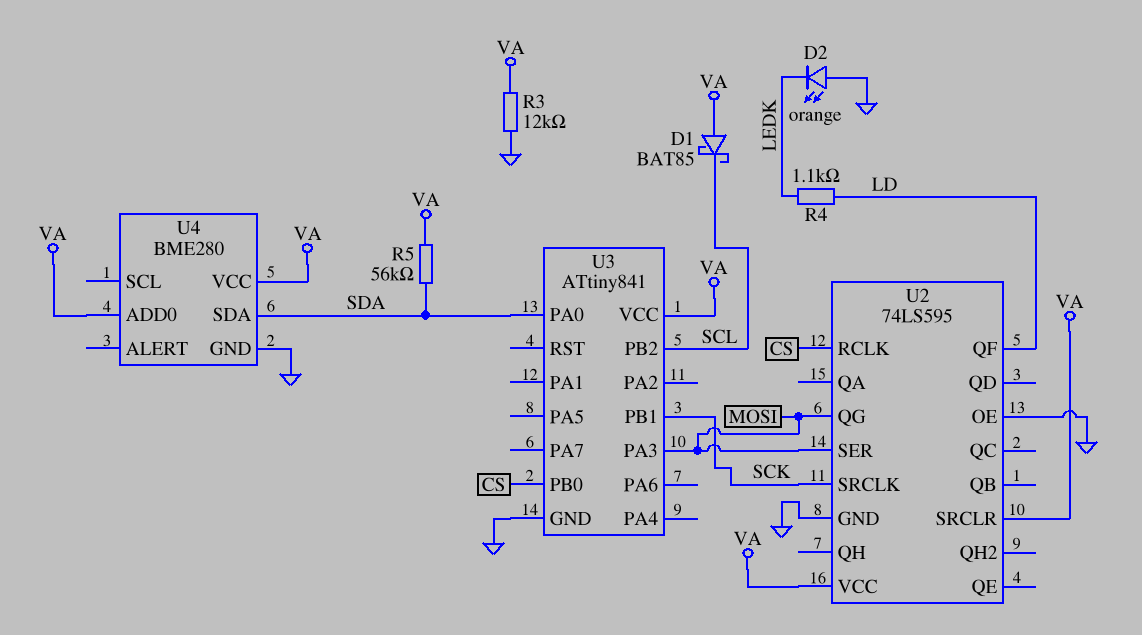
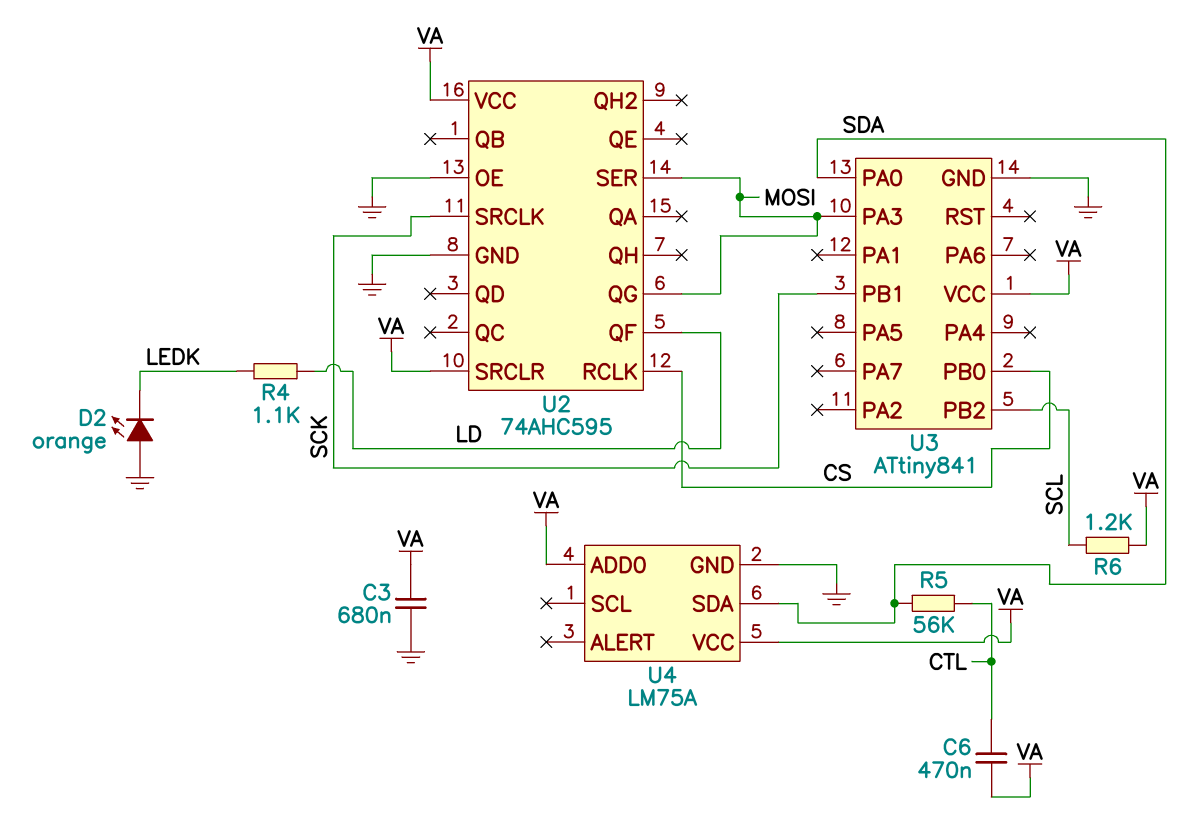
C3: none -> 680nF (GND, VA)
C6: none -> 470nF (CTL, VA)
D1: schottky BAT85 (A VA, K SCL) -> none
R3: 12k (GND, VA) -> none
R5: 56k (SDA, VA) -> 56k (CTL, SDA)
R6: none -> 1.2k (SCL, VA)
U2: 74LS595 -> 74AHC595
U4: BME280 -> LM75A

